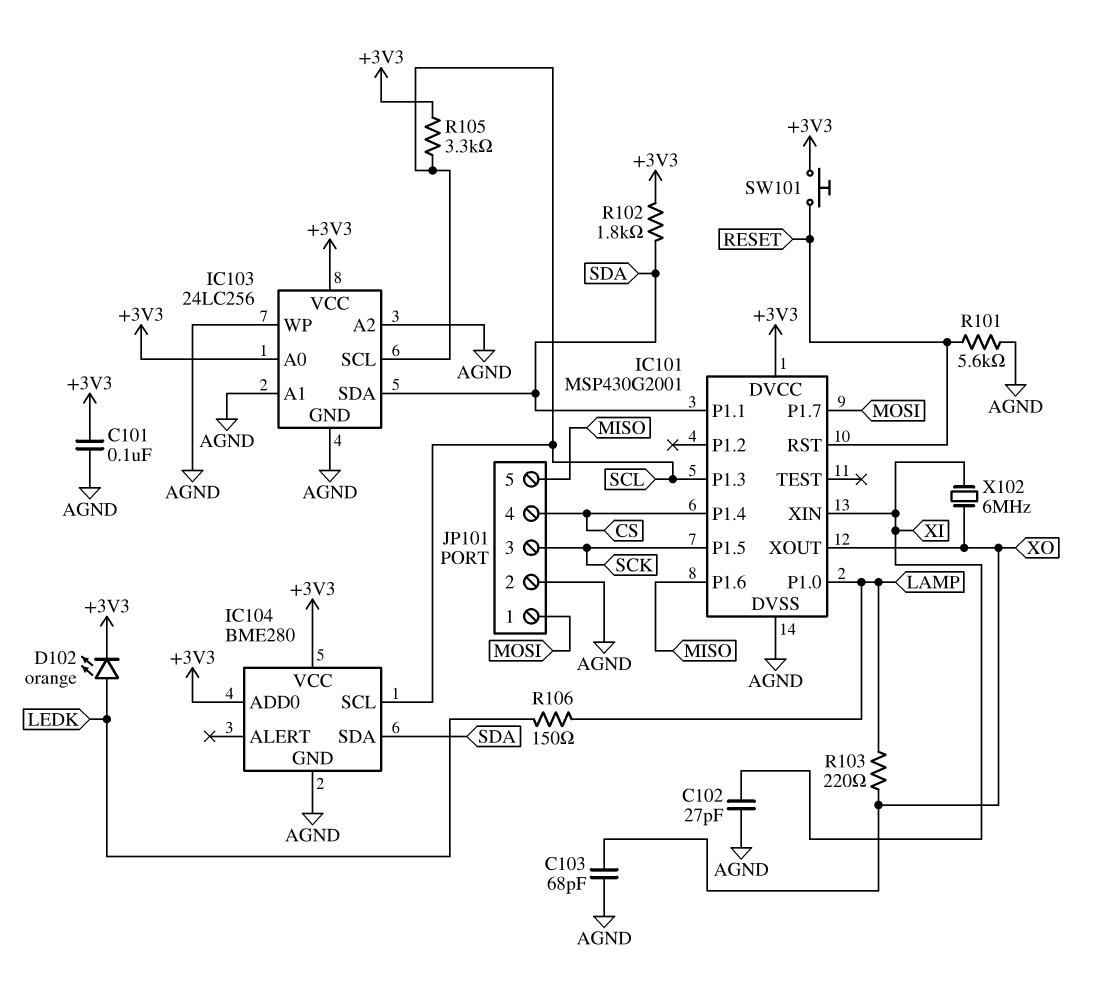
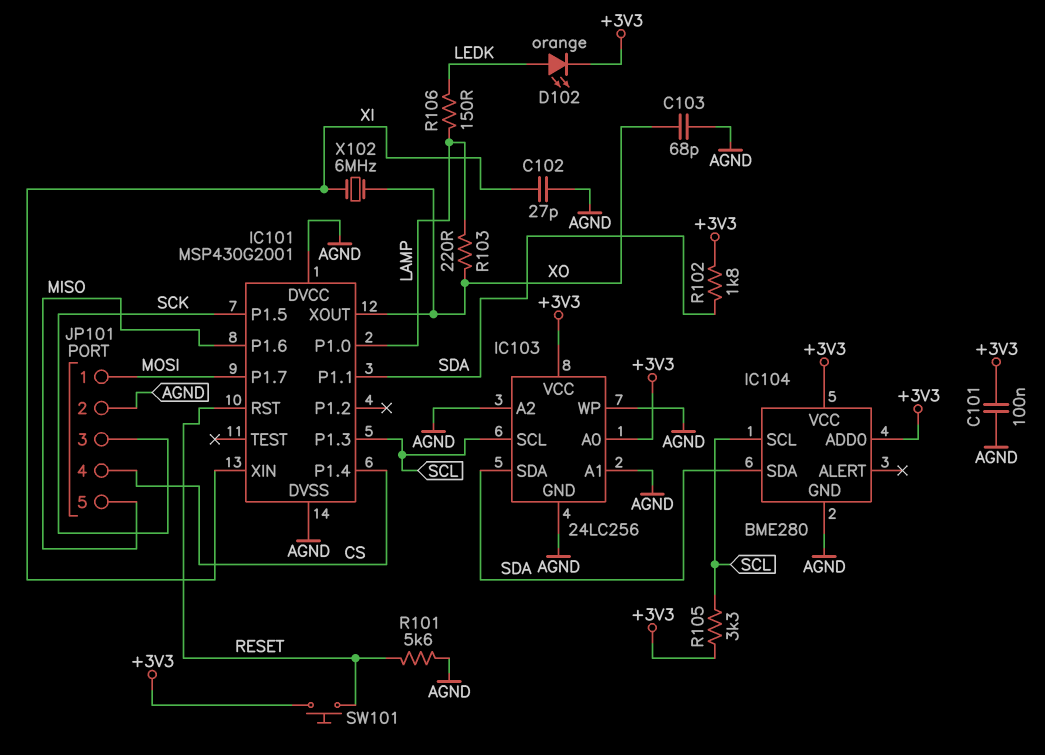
IC101 pin DVCC: +3V3 -> AGND

